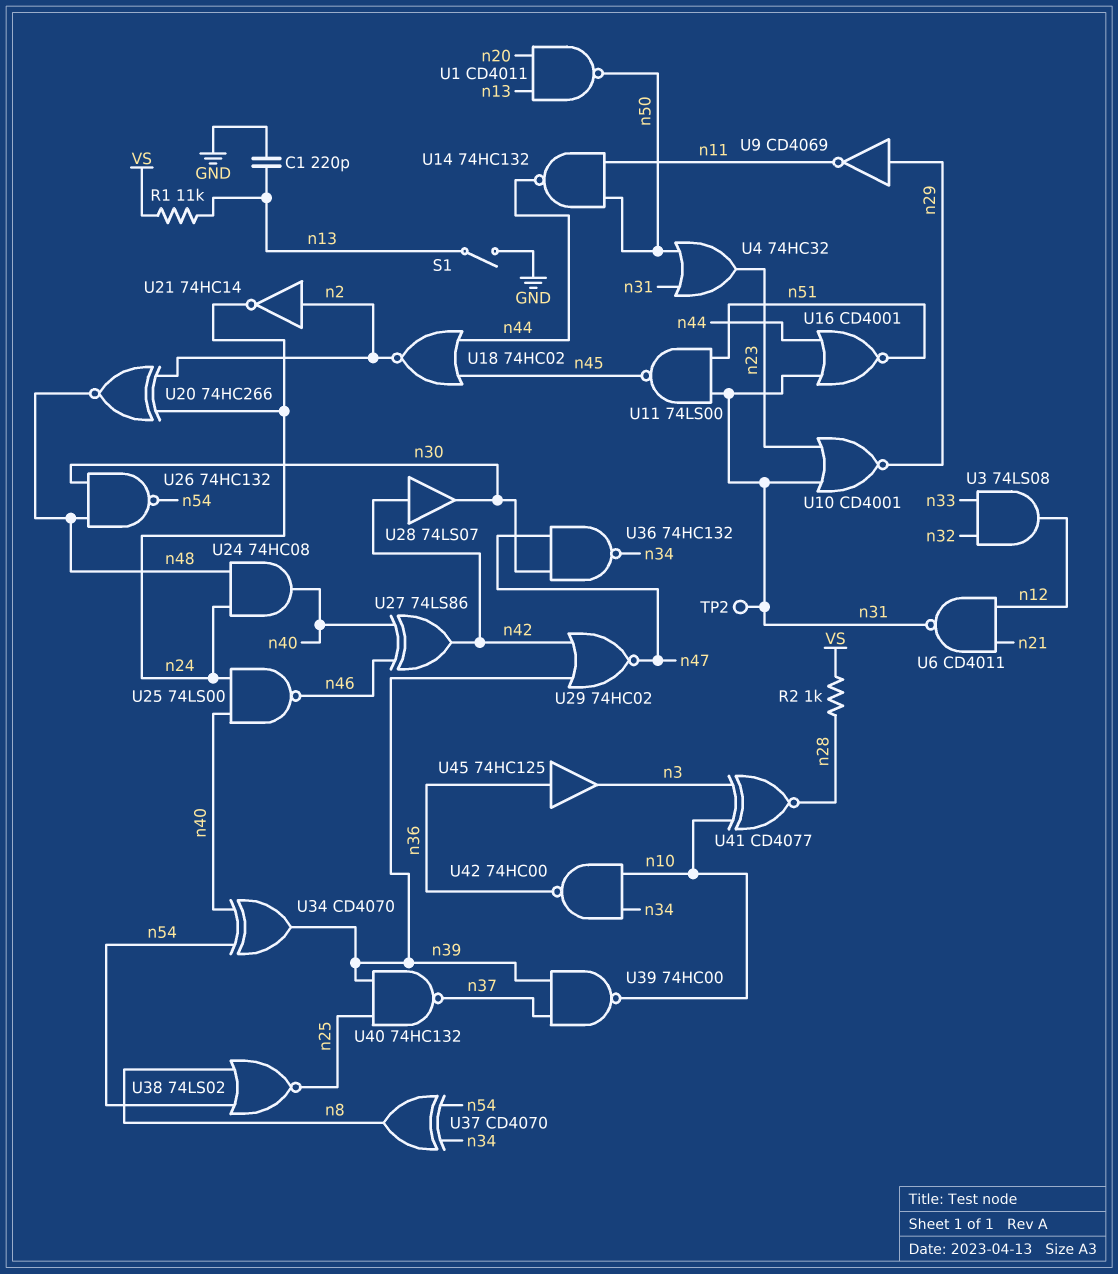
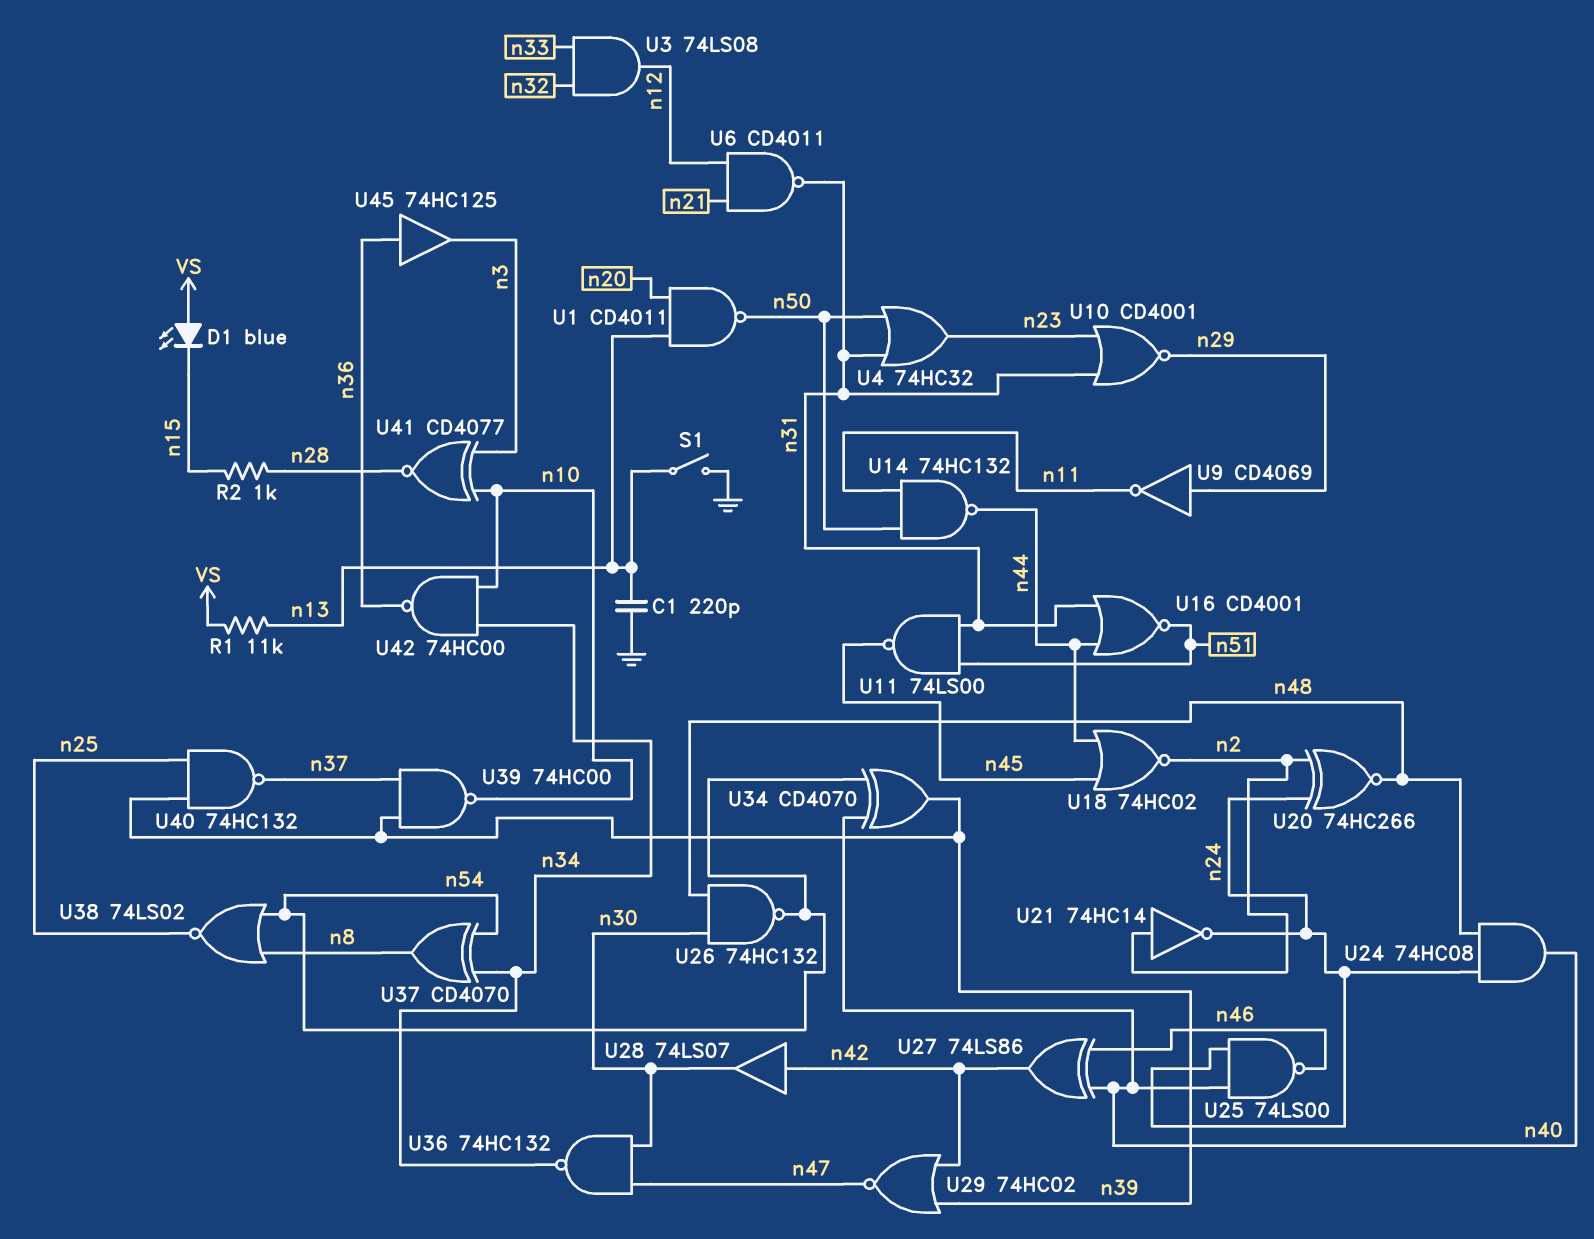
D1: none -> LED blue (A VS, K n15)
R2: 1k (VS, n28) -> 1k (n15, n28)
TP2: test point (n31) -> none

